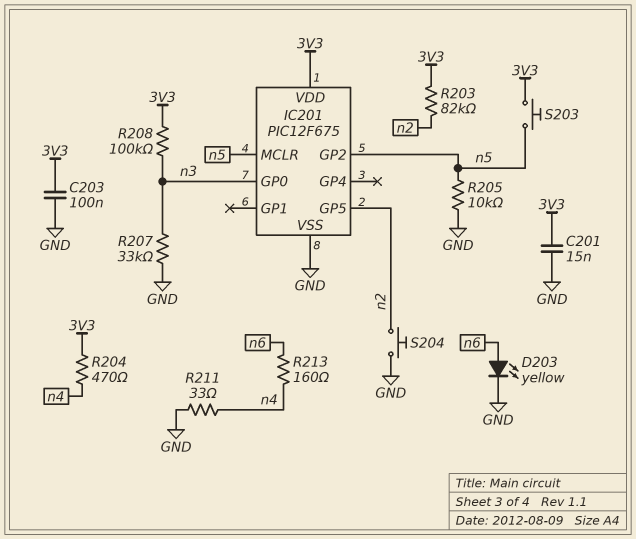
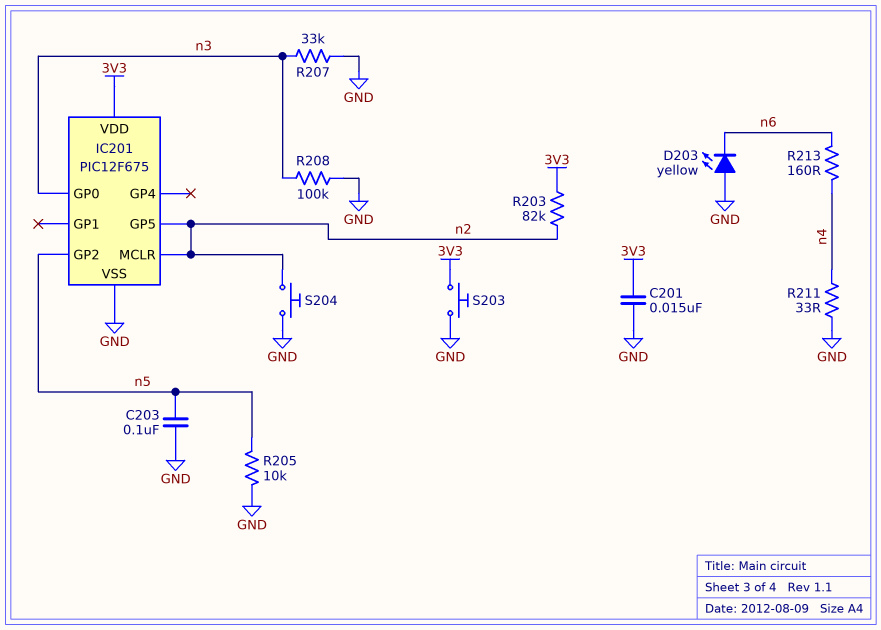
C203: 100nF (3V3, GND) -> 100nF (GND, n5)
D203: LED yellow (A n6, K GND) -> LED yellow (A GND, K n6)
IC201 pin MCLR: n5 -> n2
R204: 470 (3V3, n4) -> none
R208: 100k (3V3, n3) -> 100k (GND, n3)
S203: button (3V3, n5) -> button (3V3, GND)

